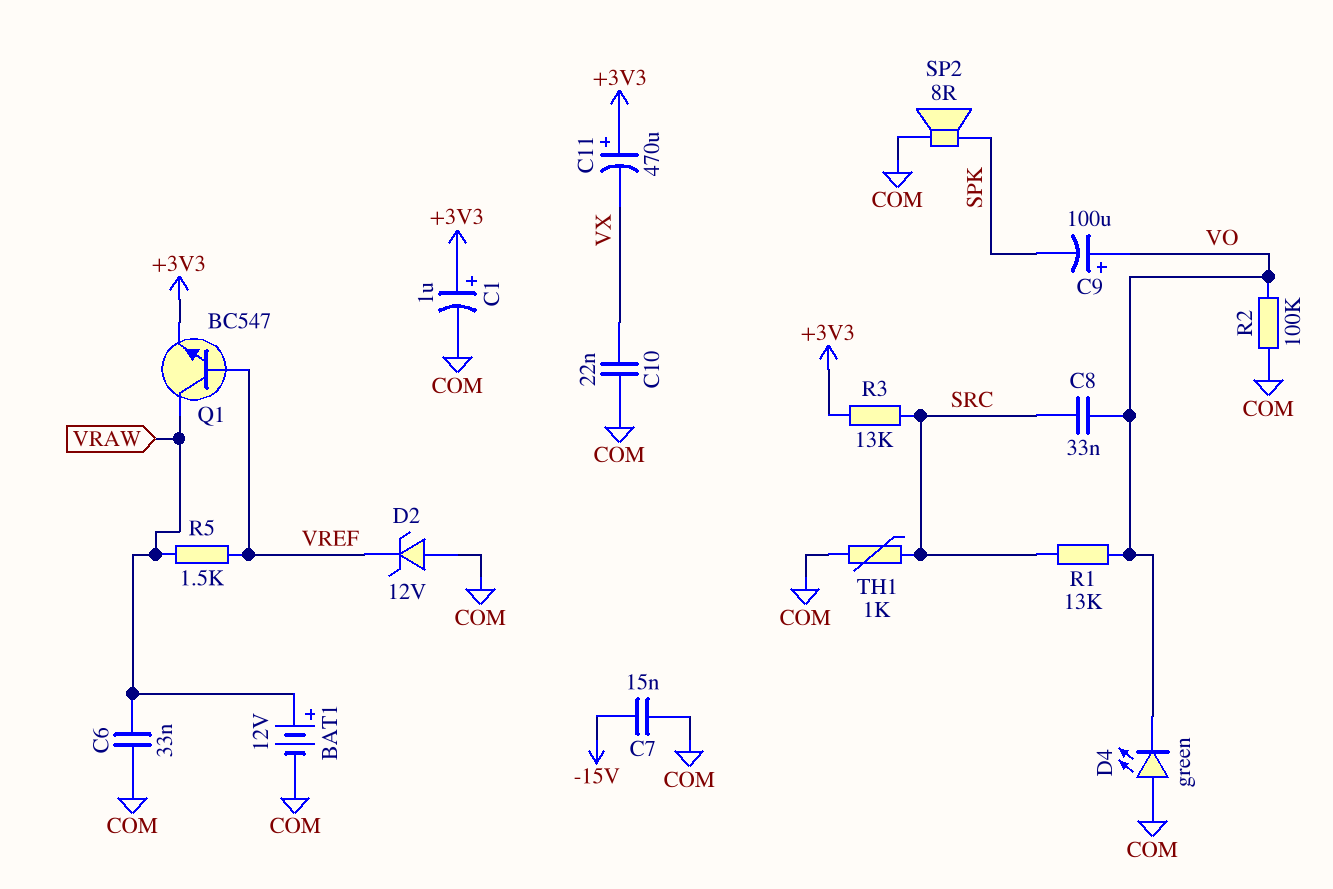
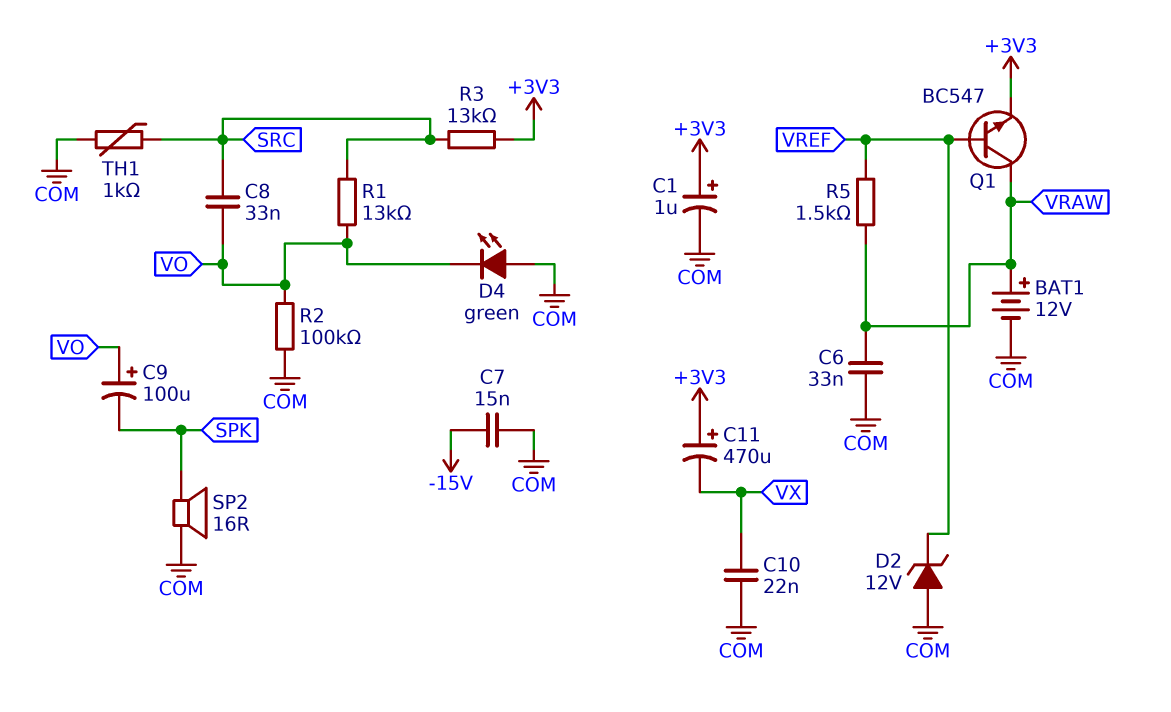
SP2: speaker 8R (COM, SPK) -> speaker 16R (COM, SPK)

